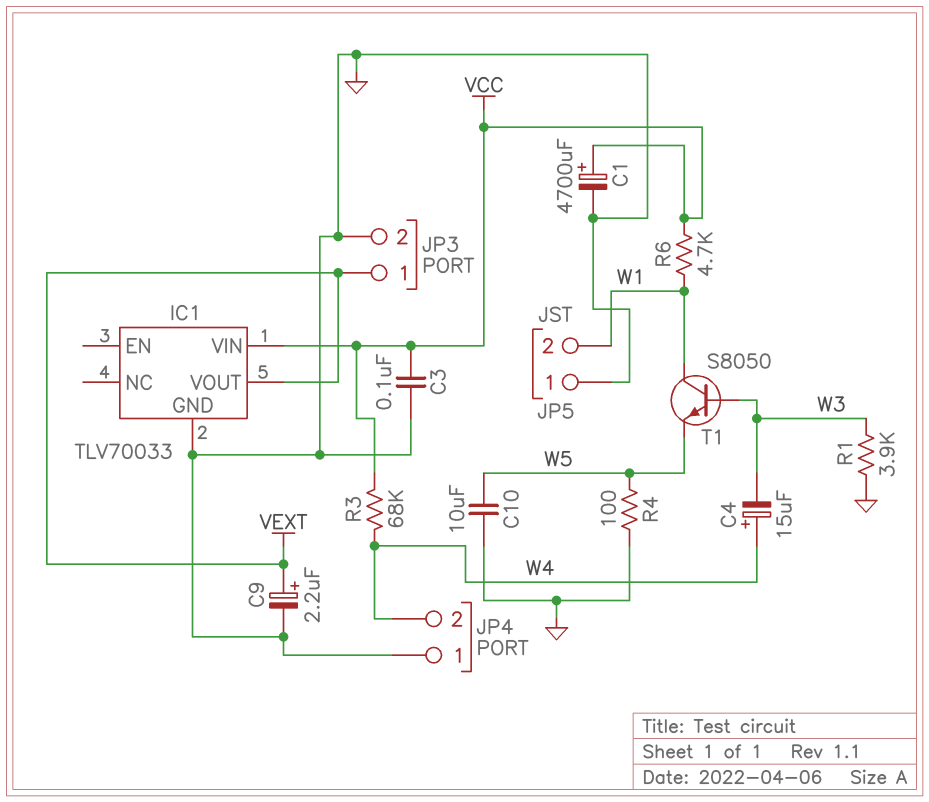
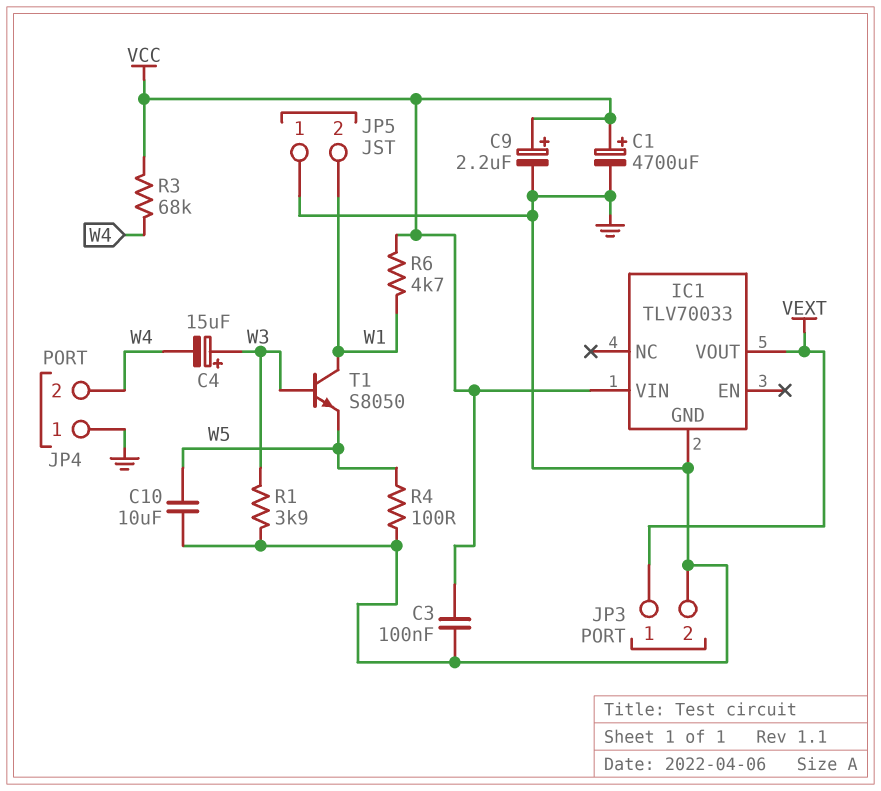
C4: 15uF (plus W4, minus W3) -> 15uF (plus W3, minus W4)
C9: 2.2uF (plus VEXT, minus GND) -> 2.2uF (plus VCC, minus GND)

